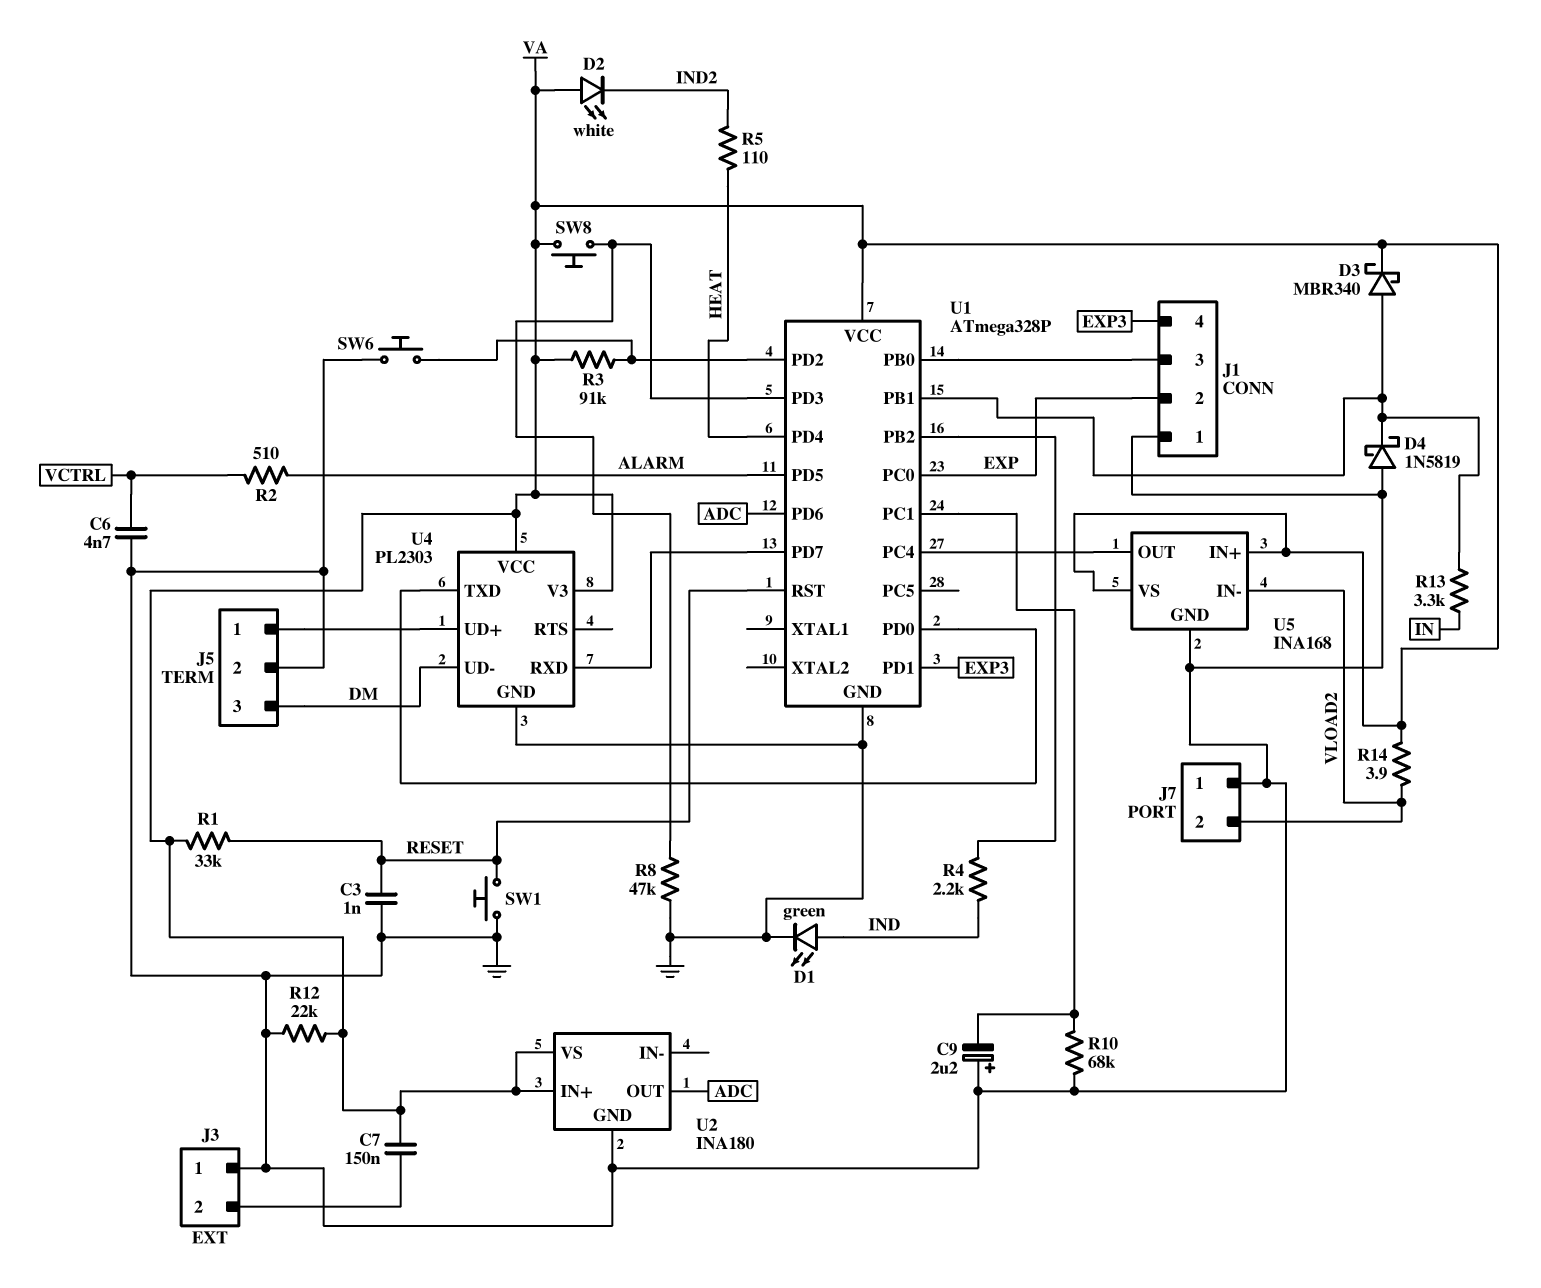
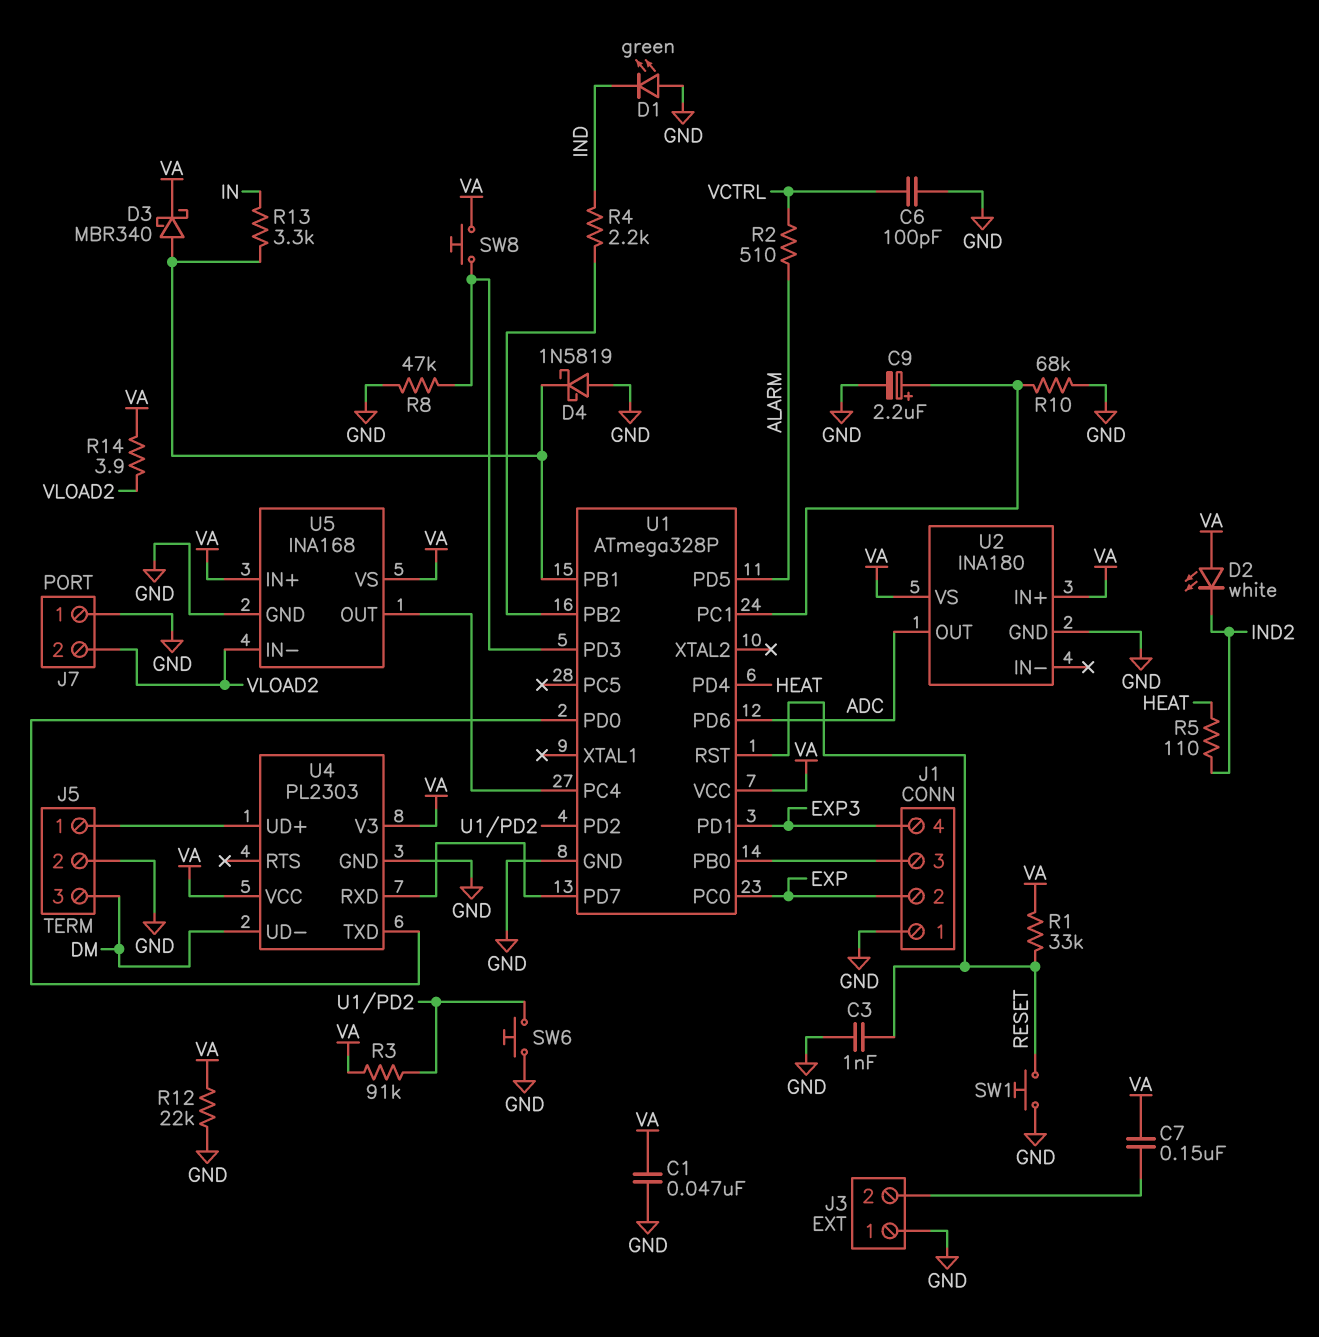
C1: none -> 47nF (GND, VA)
C6: 4.7nF (GND, VCTRL) -> 100pF (GND, VCTRL)
C9: 2.2uF (plus GND, minus U1/PC1) -> 2.2uF (plus U1/PC1, minus GND)
D1: LED green (A IND, K GND) -> LED green (A GND, K IND)

